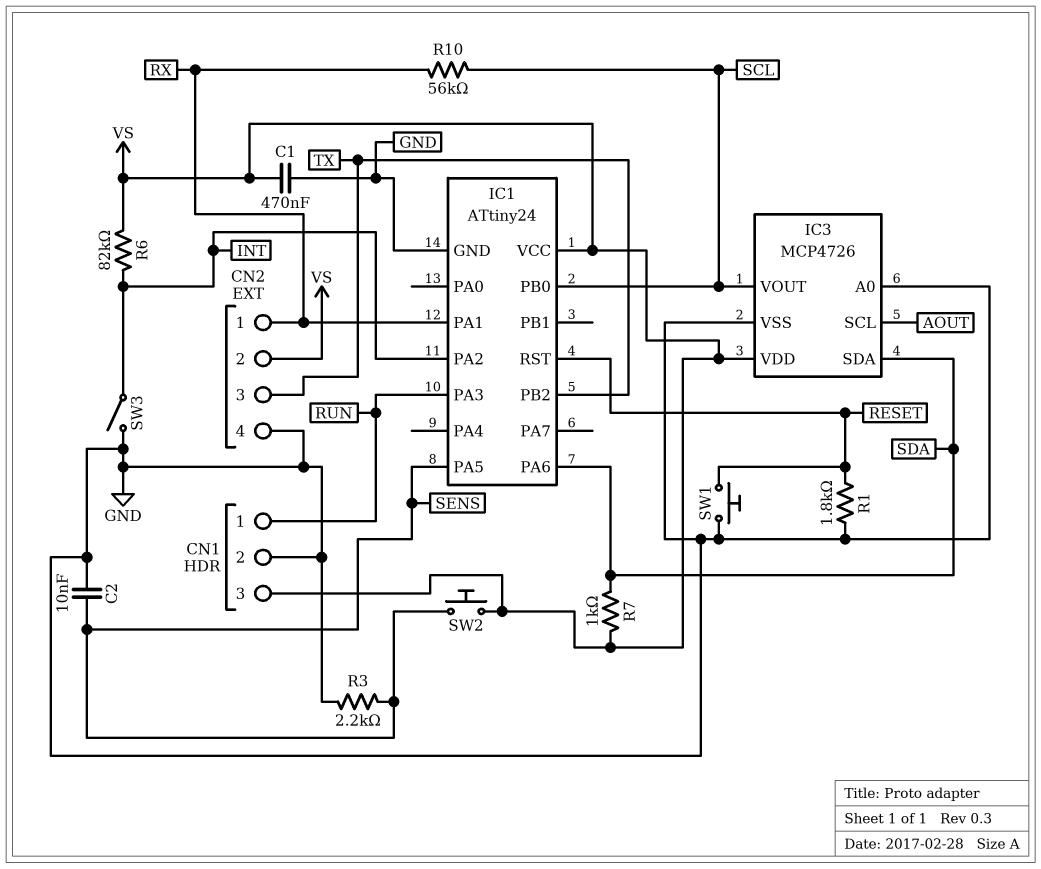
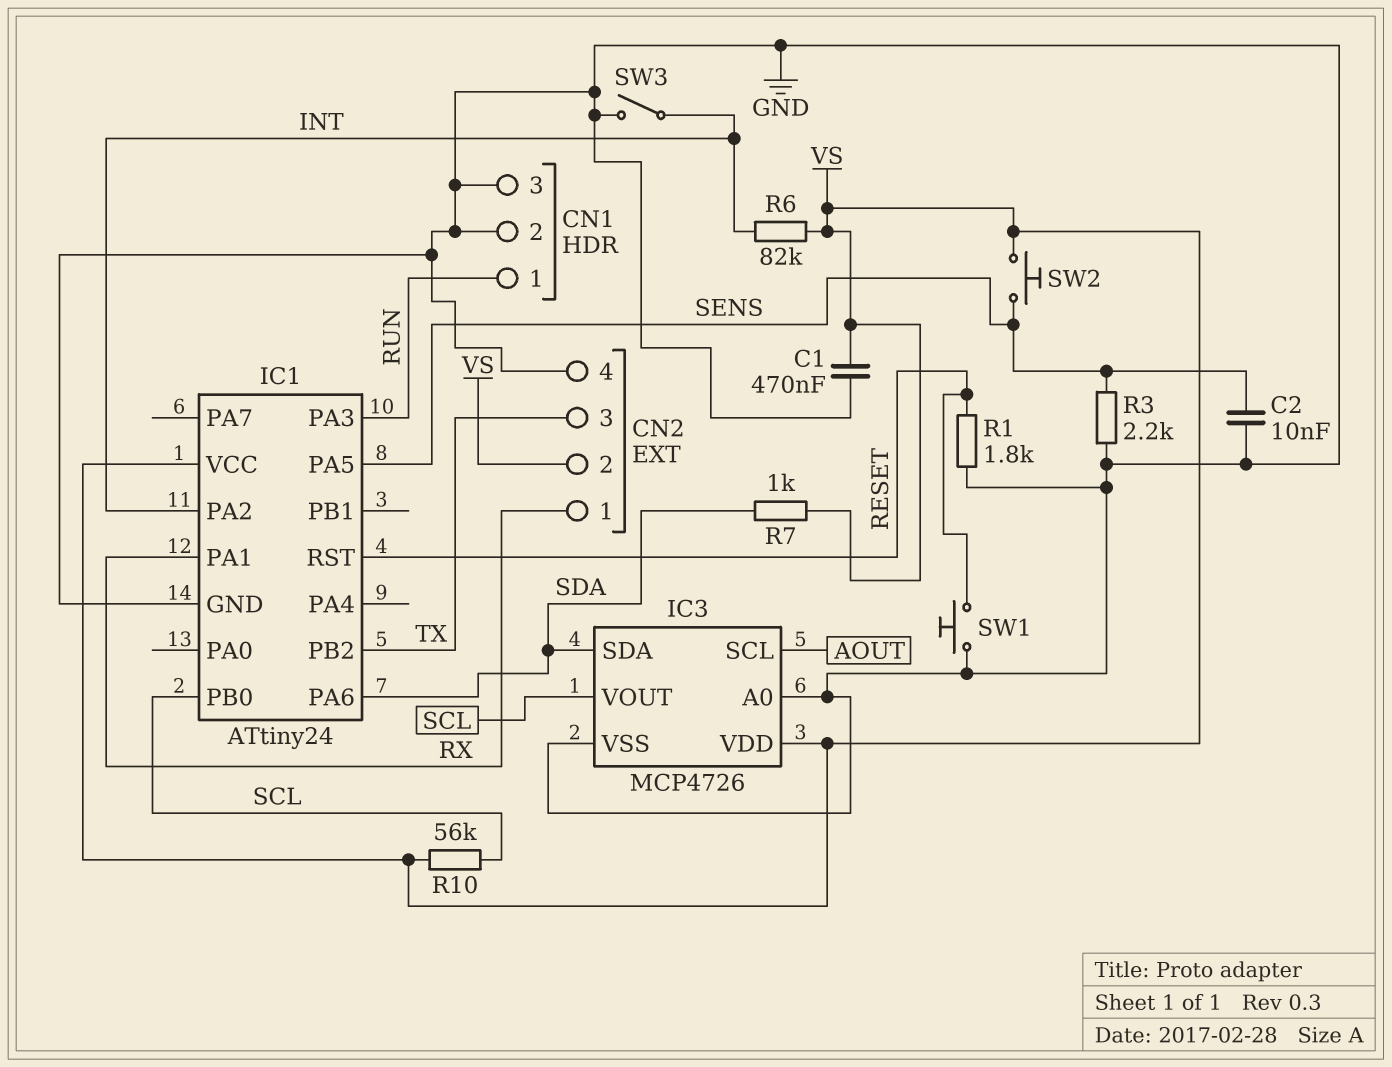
CN1 pin 3: VS -> GND
R10: 56k (RX, SCL) -> 56k (SCL, VS)

